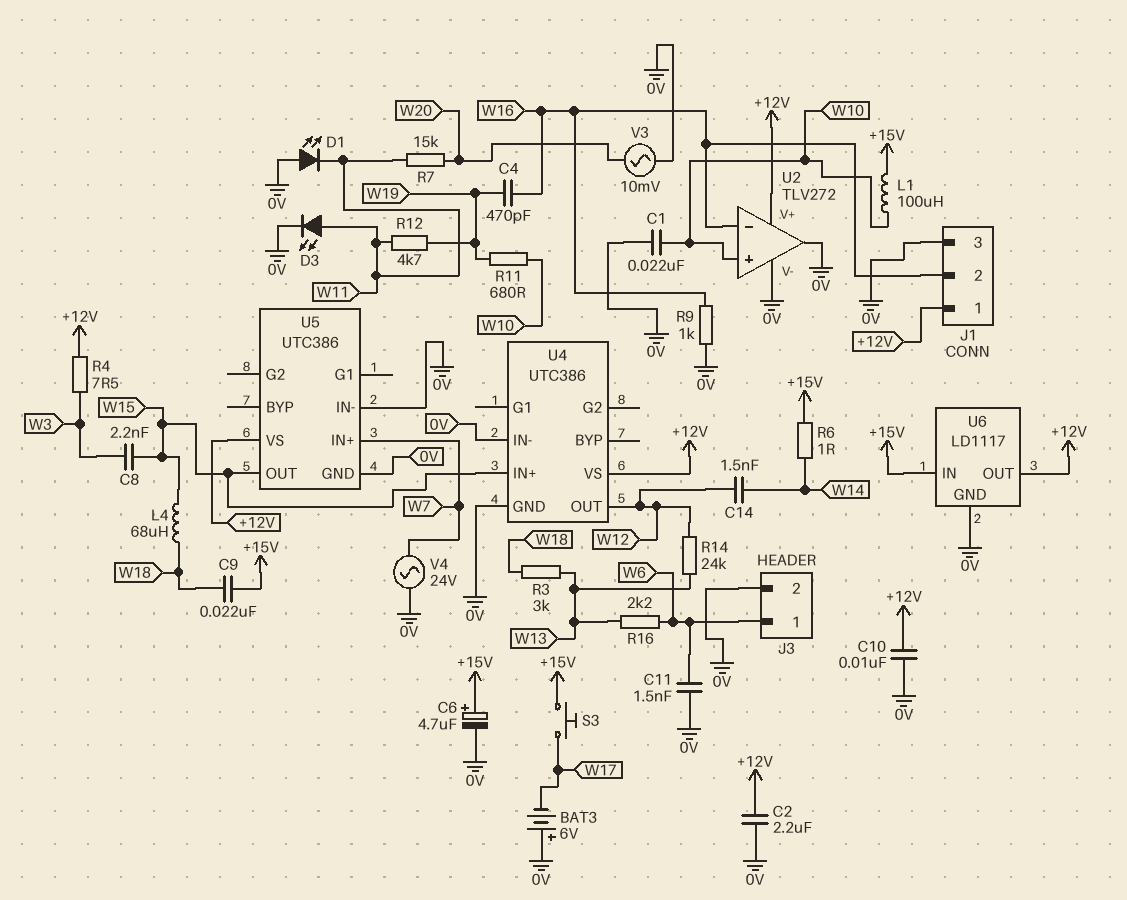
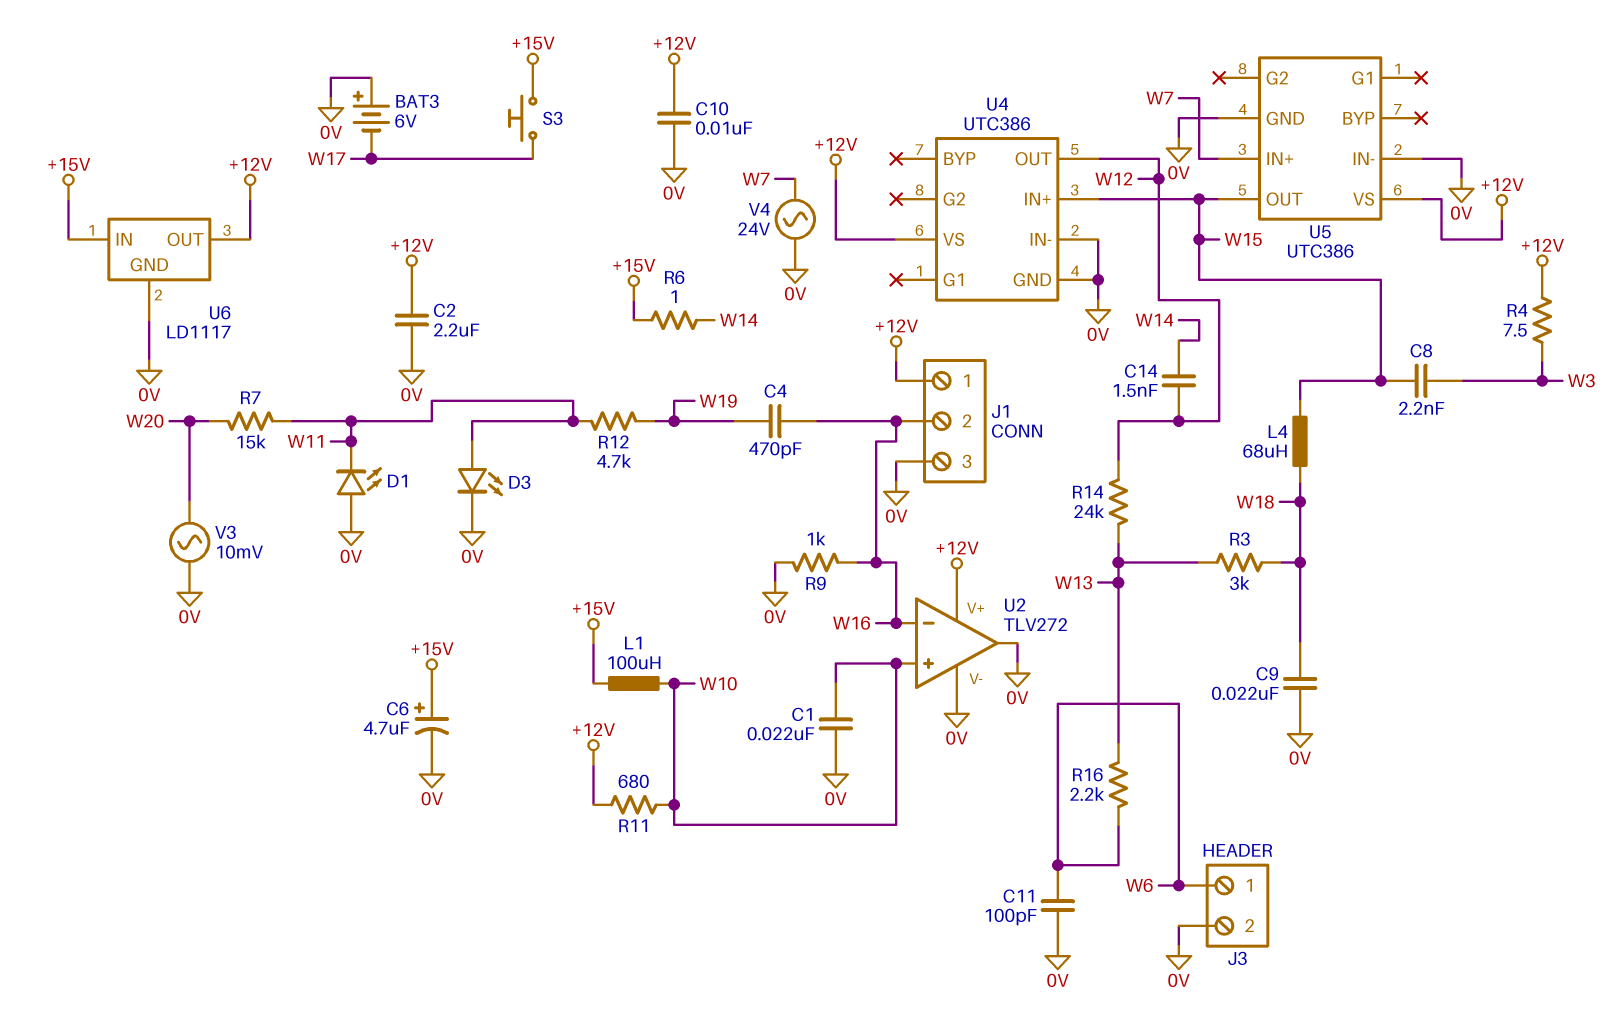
C9: 22nF (+15V, W18) -> 22nF (0V, W18)
C11: 1.5nF (0V, W6) -> 100pF (0V, W6)
R11: 680 (W10, W19) -> 680 (+12V, W10)

